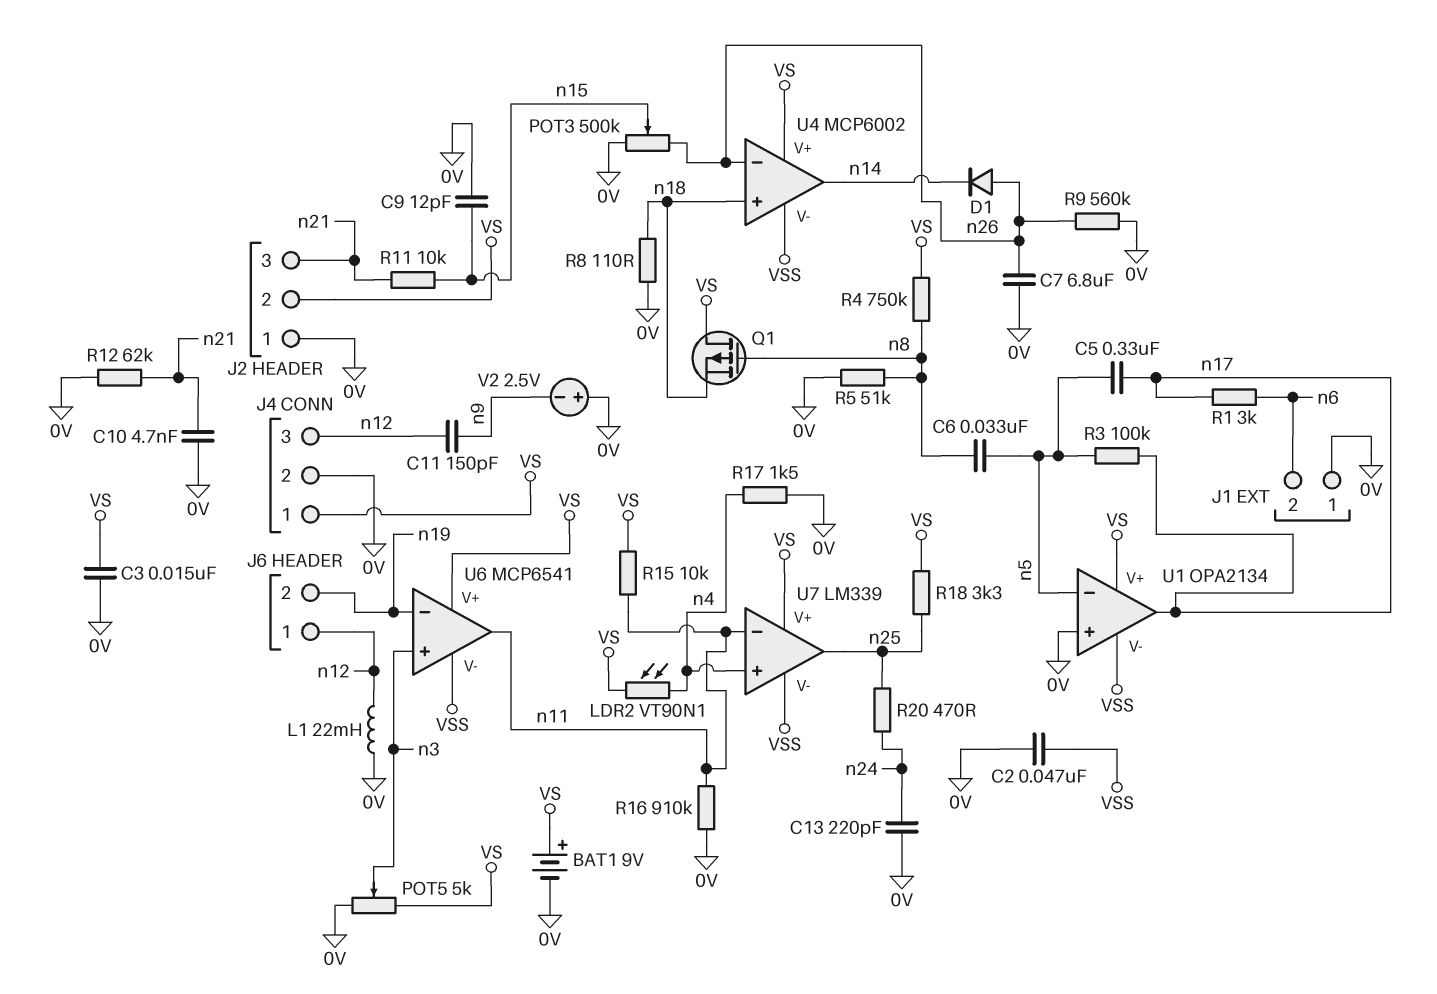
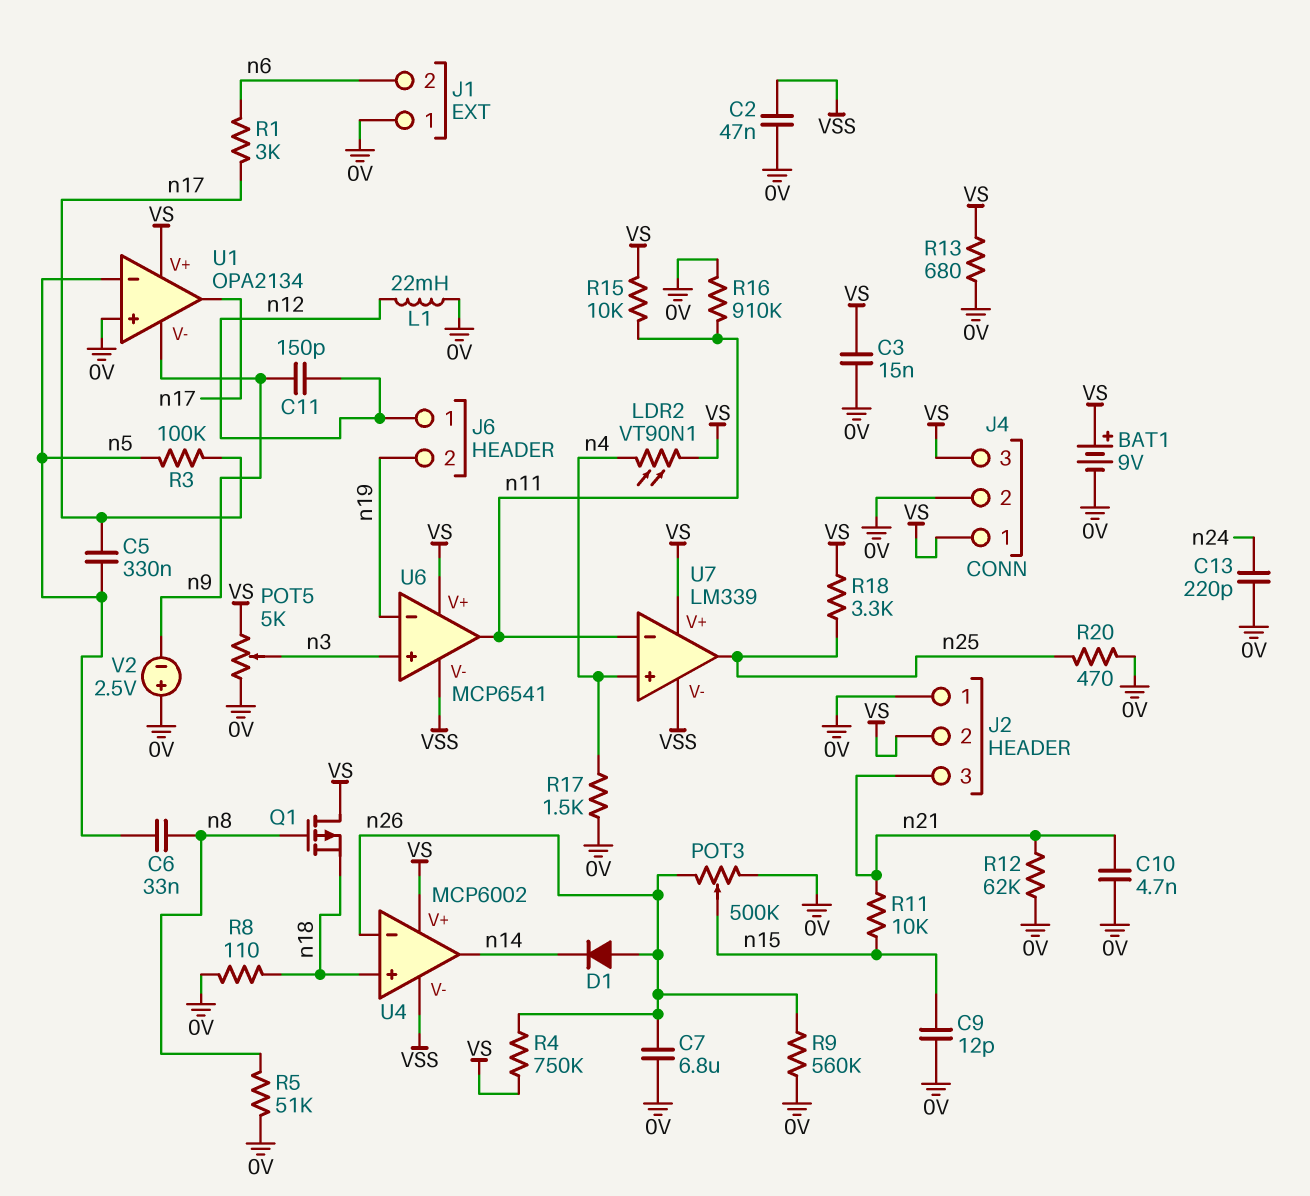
J4 pin 3: n12 -> VS
R4: 750k (VS, n8) -> 750k (VS, n26)
R13: none -> 680 (0V, VS)
R20: 470 (n24, n25) -> 470 (0V, n25)
U1 pin V-: VSS -> n9

